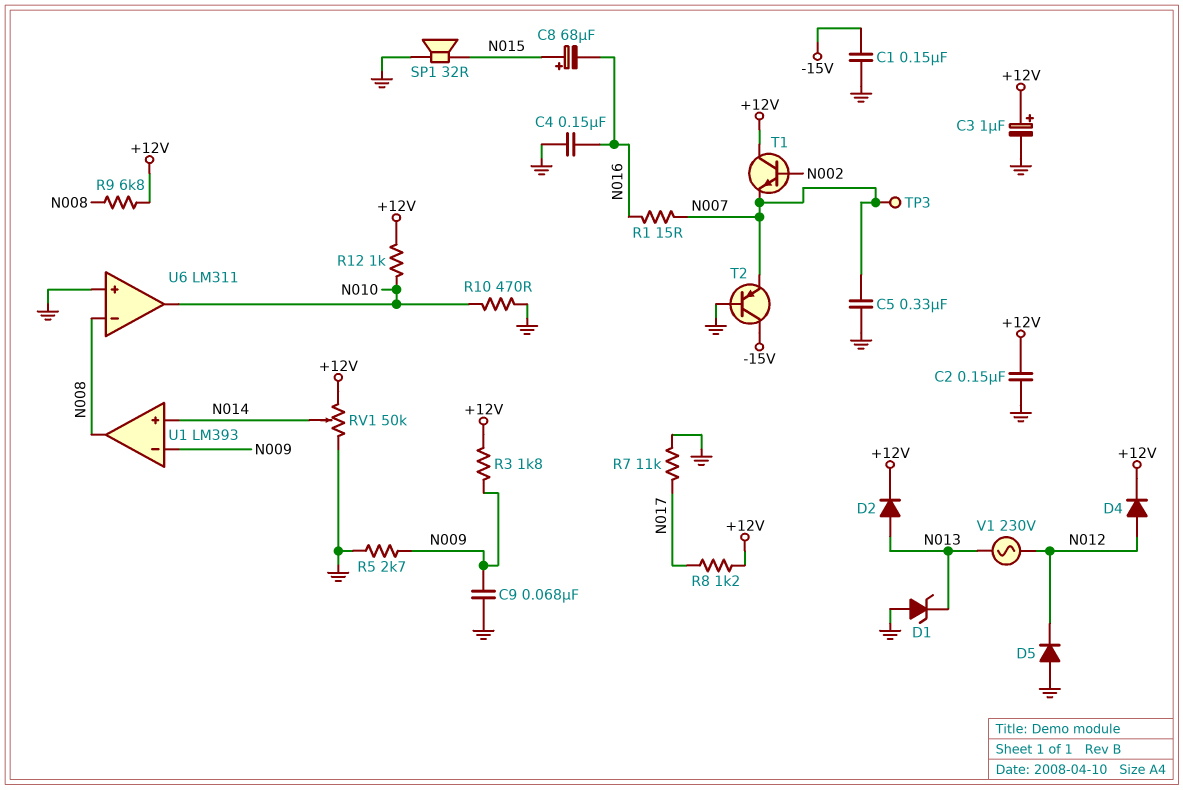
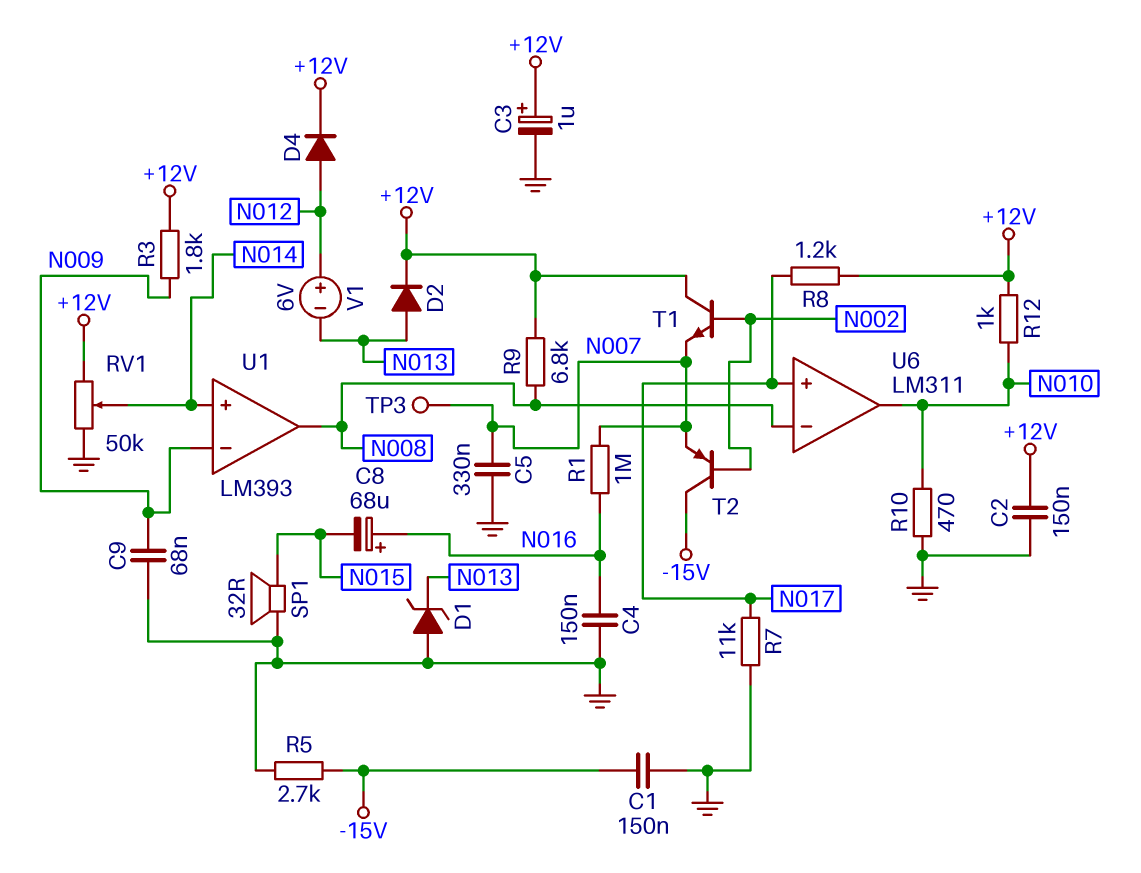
C8: 68uF (plus N015, minus N016) -> 68uF (plus N016, minus N015)
D5: diode (A GND, K N012) -> none
R1: 15 (N007, N016) -> 1M (N007, N016)
R5: 2.7k (GND, N009) -> 2.7k (-15V, GND)
T2: PNP (B GND, C -15V, E N007) -> PNP (B N002, C -15V, E N007)
U6 pin in+: GND -> N017
V1: AC 230V (N012, N013) -> 6V (plus N012, minus N013)

